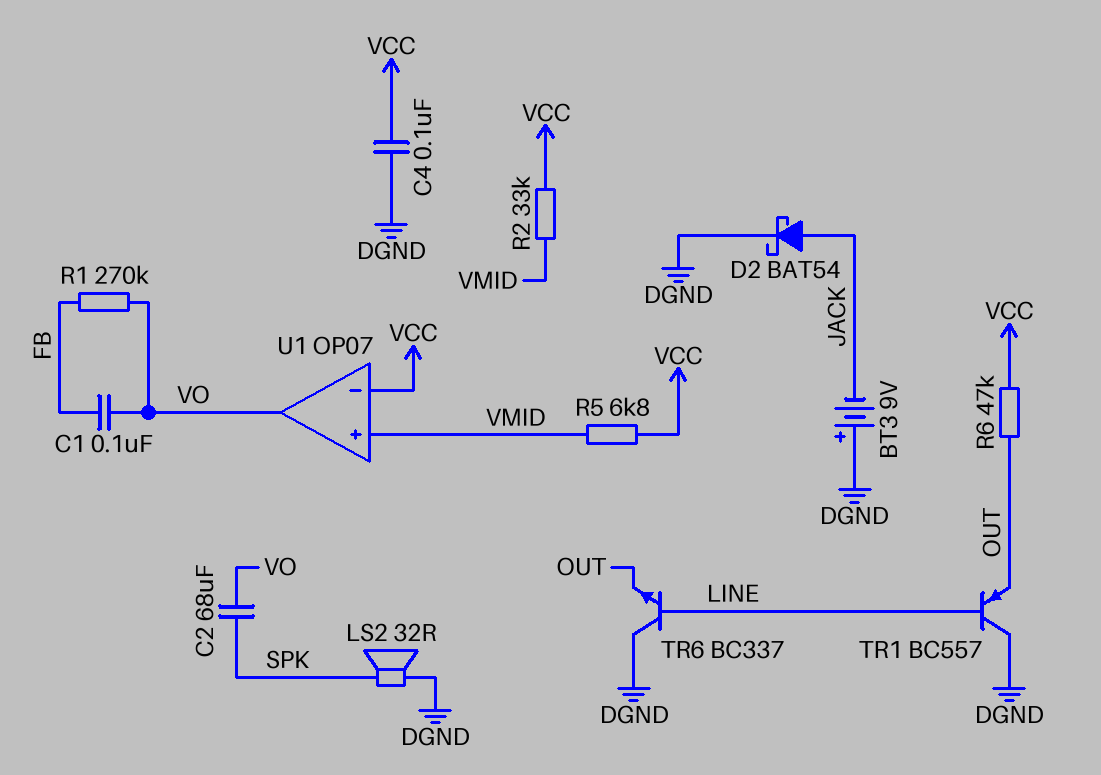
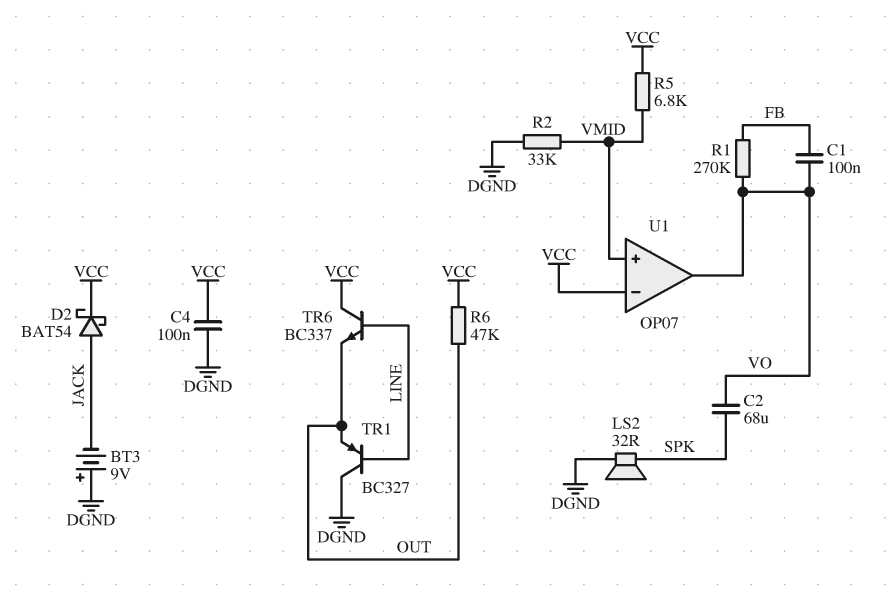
D2: schottky BAT54 (A JACK, K DGND) -> schottky BAT54 (A JACK, K VCC)
R2: 33k (VCC, VMID) -> 33k (DGND, VMID)
TR1: PNP BC557 (B LINE, C DGND, E OUT) -> PNP BC327 (B LINE, C DGND, E OUT)
TR6: NPN BC337 (B LINE, C DGND, E OUT) -> NPN BC337 (B LINE, C VCC, E OUT)

